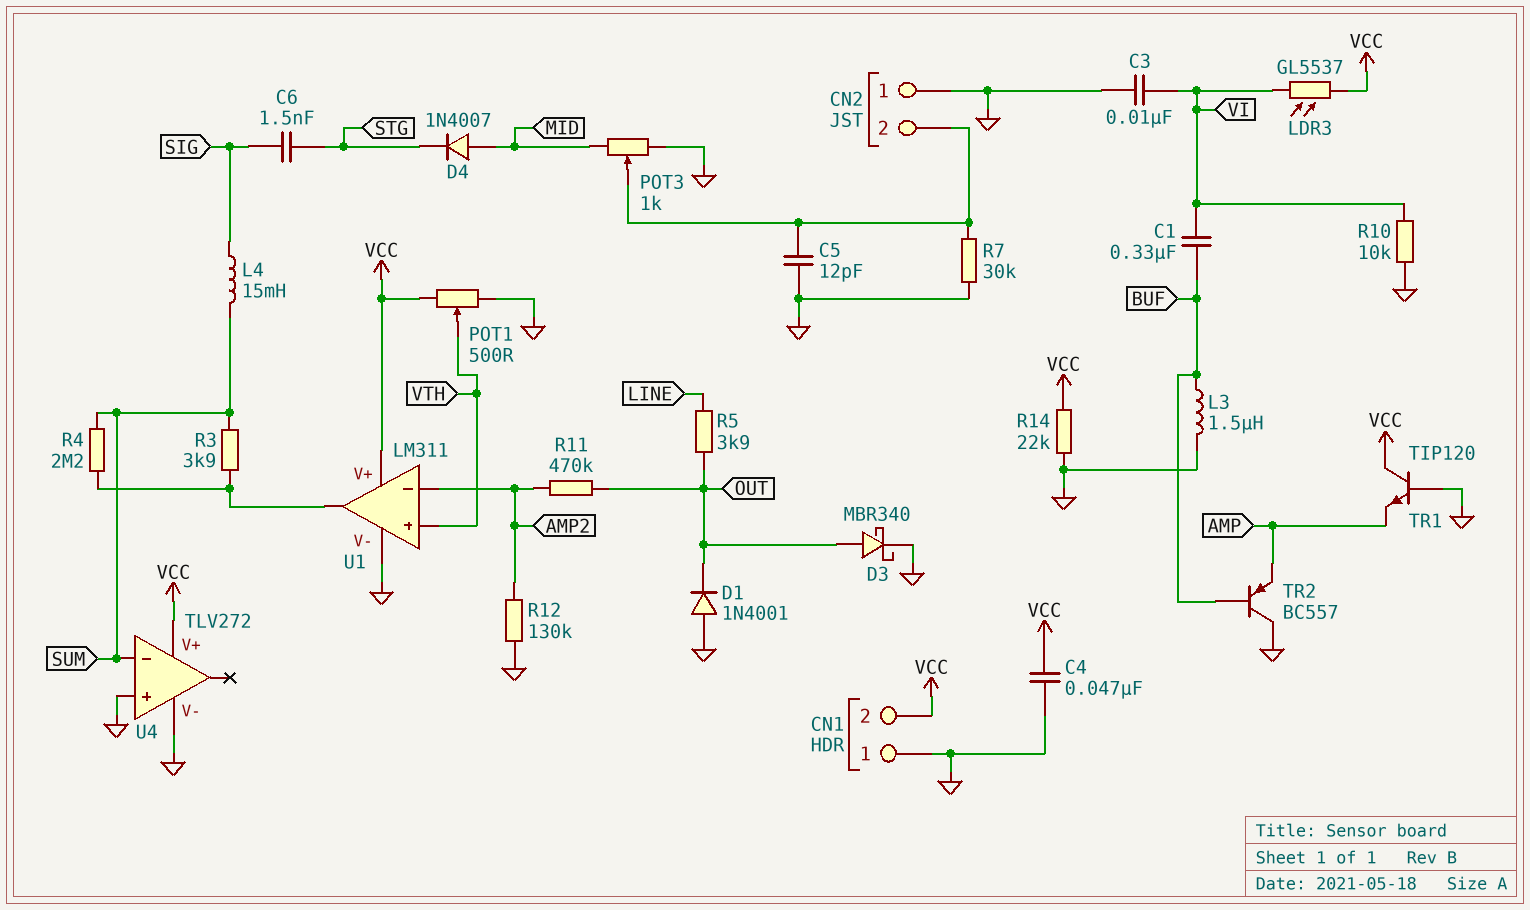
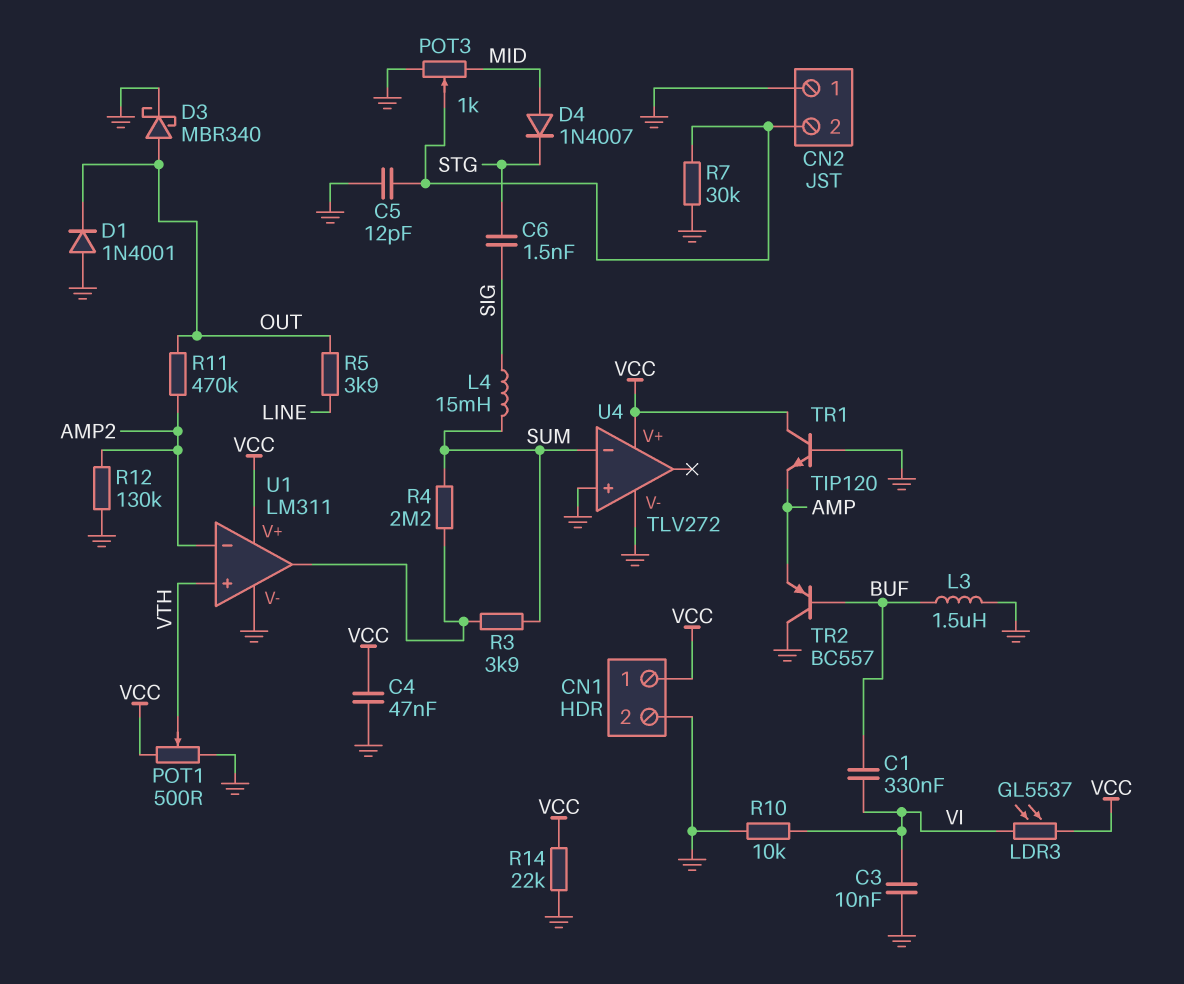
CN1 pin 1: GND -> VCC
CN1 pin 2: VCC -> GND

